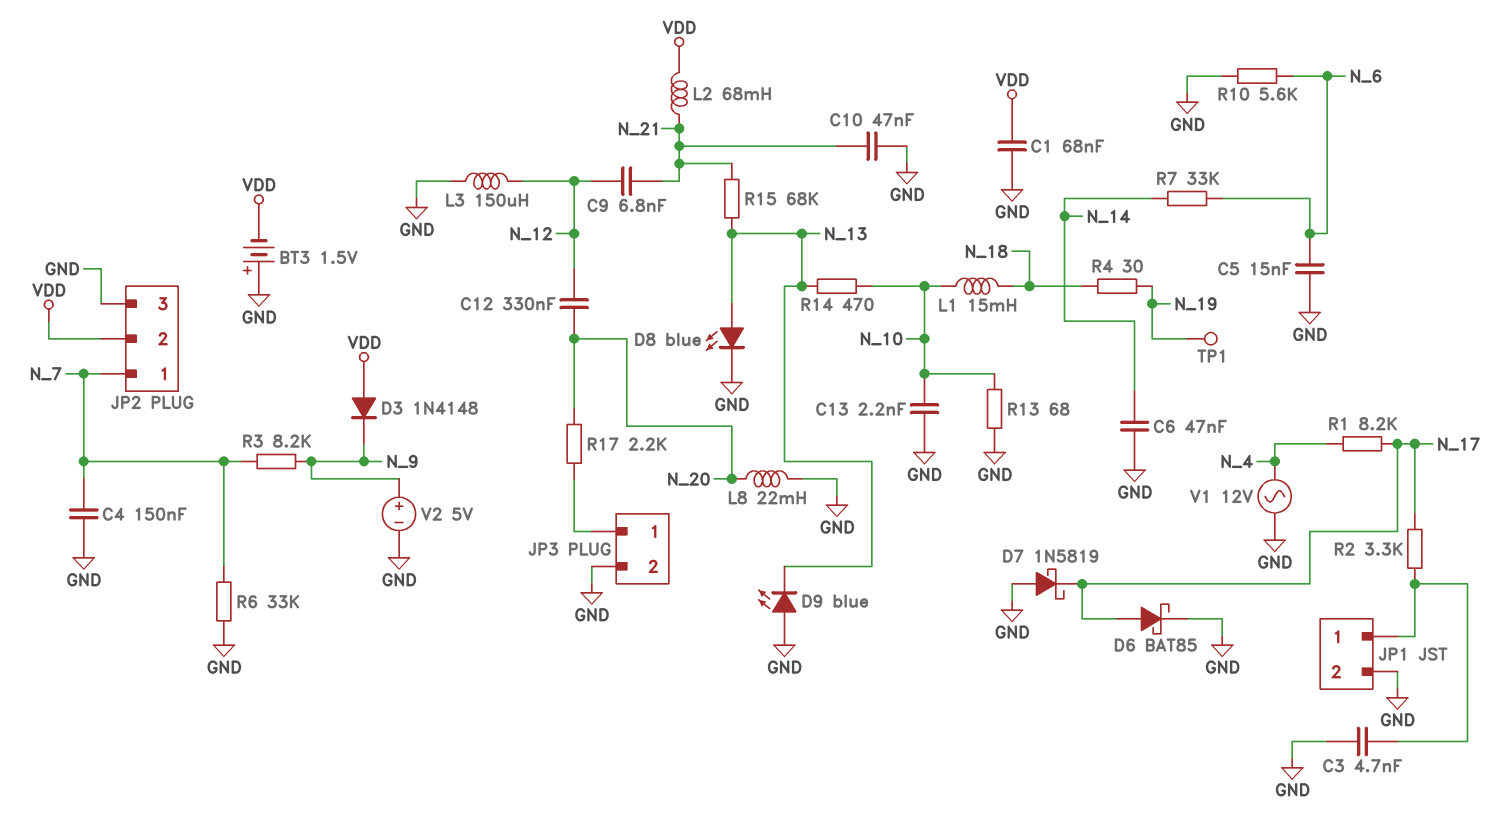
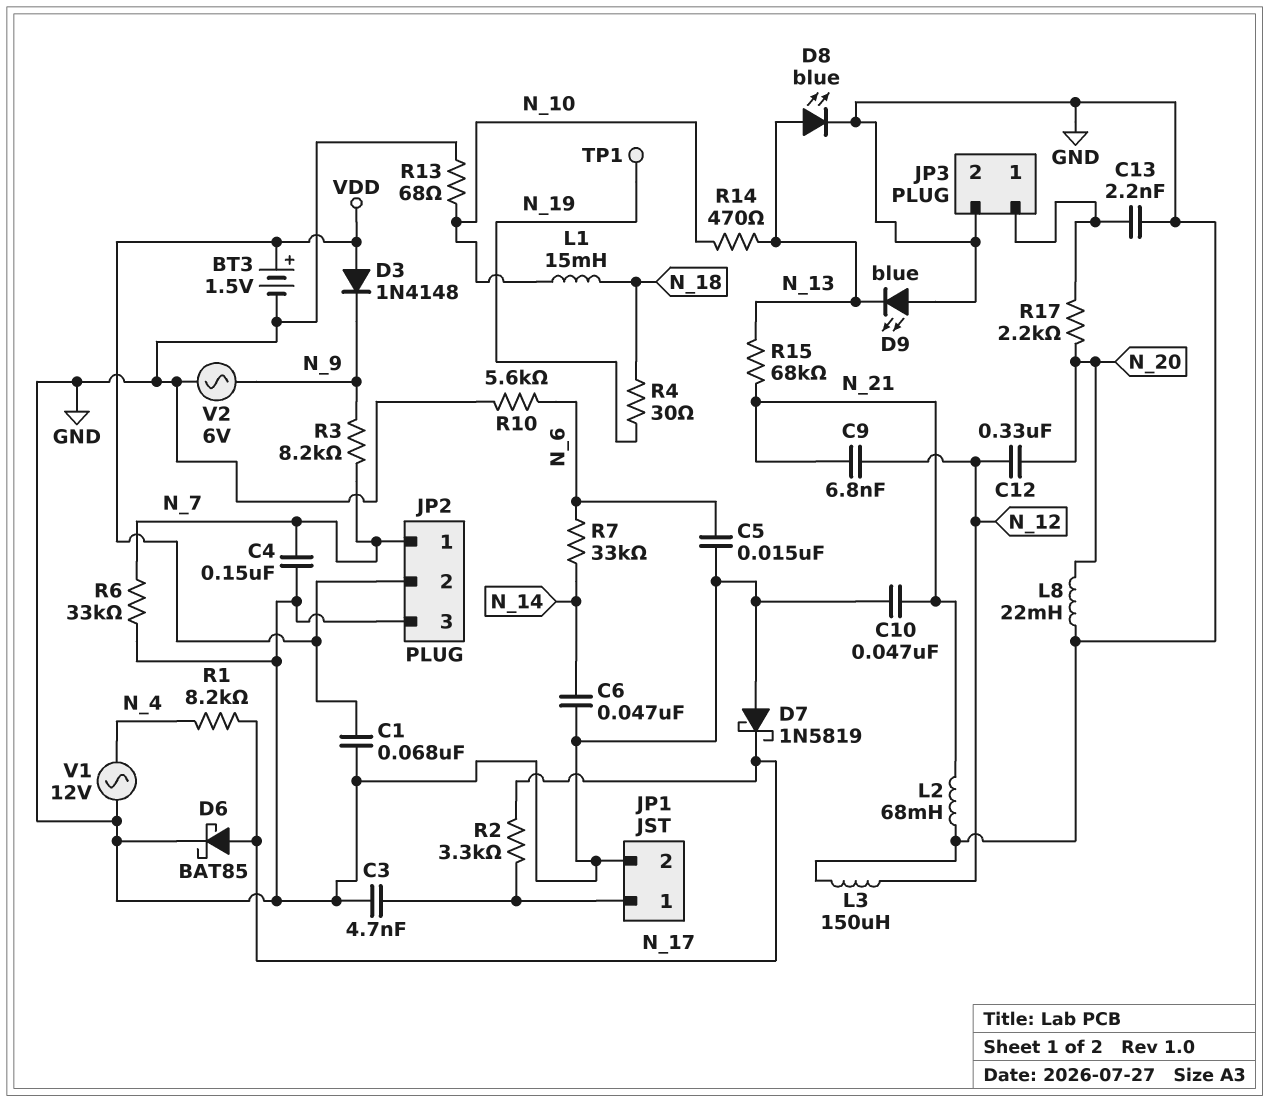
BT3: 1.5V (plus GND, minus VDD) -> 1.5V (plus VDD, minus GND)
C13: 2.2nF (GND, N_10) -> 2.2nF (GND, JP3/1)
L2: 68mH (N_21, VDD) -> 68mH (GND, N_21)
V2: 5V (plus N_9, minus GND) -> AC 6V (GND, N_9)

